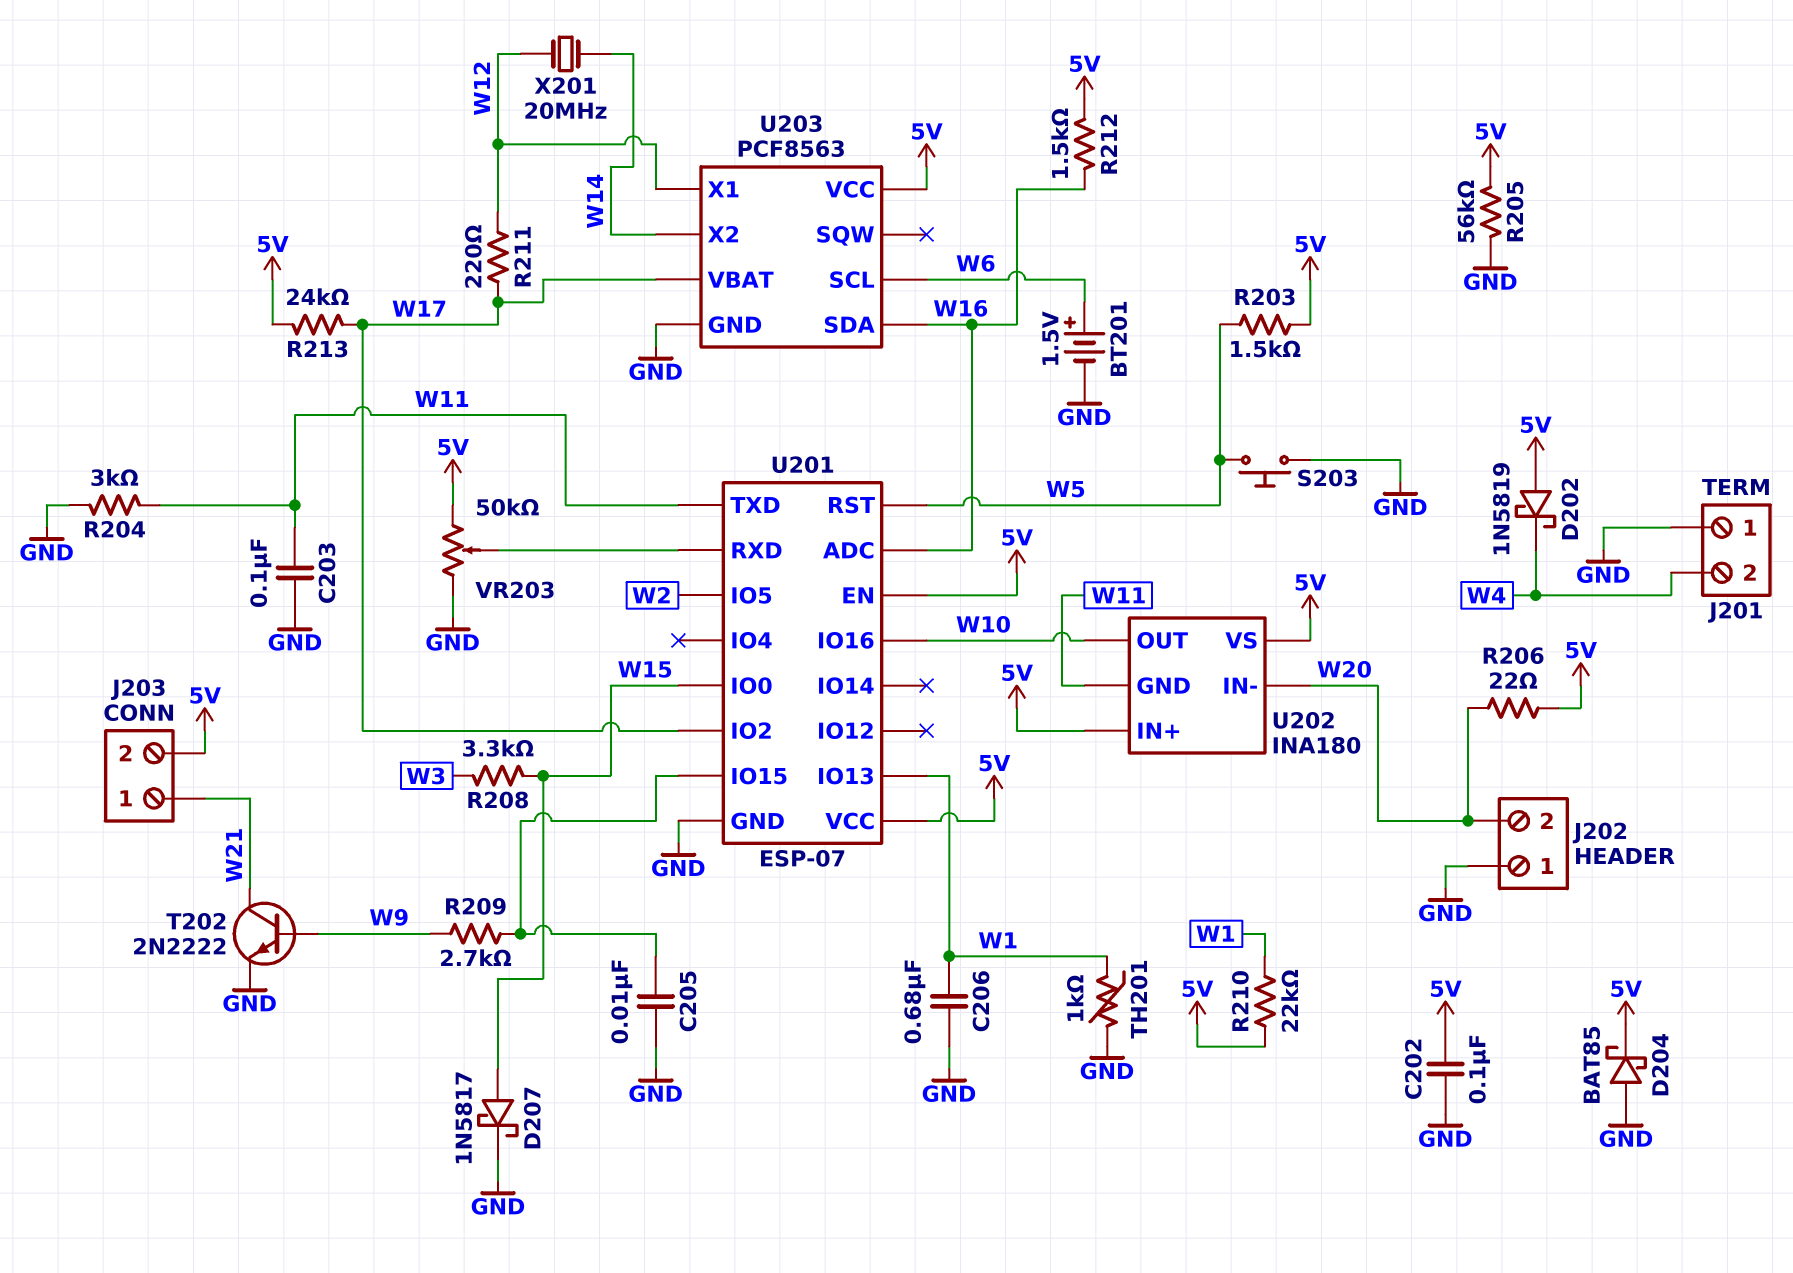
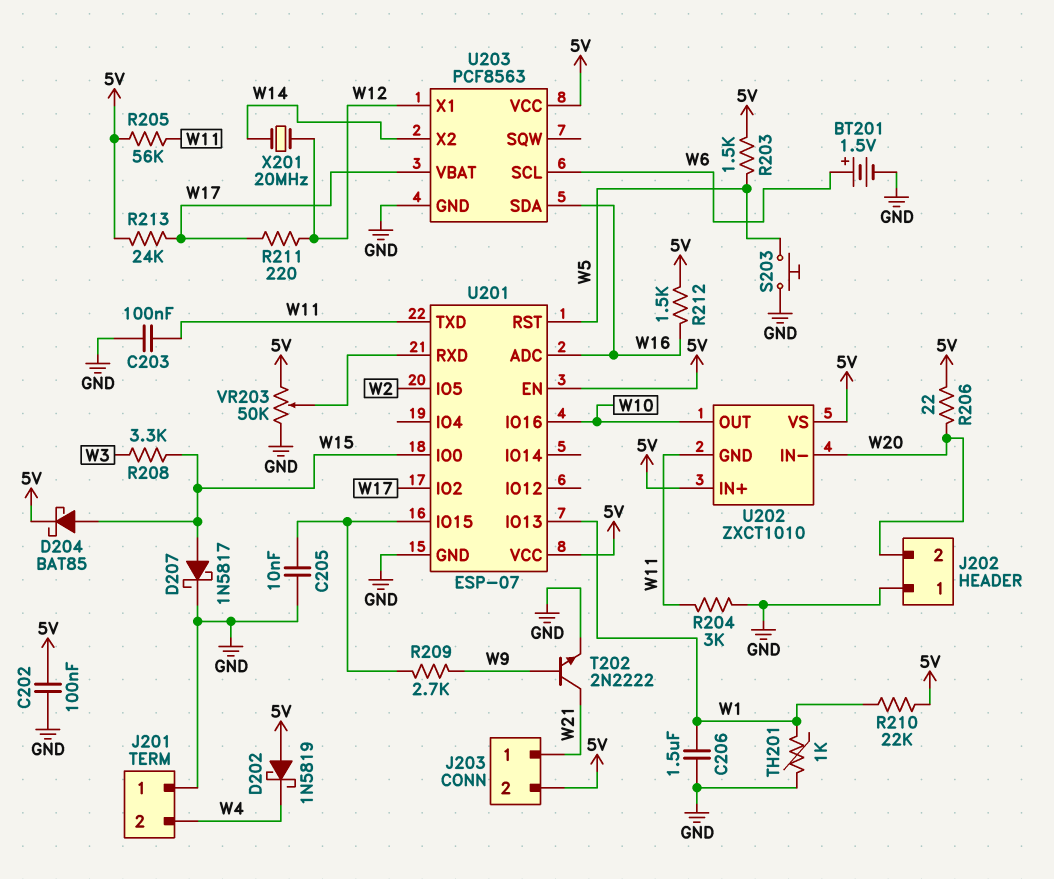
C206: 680nF (GND, W1) -> 1.5uF (GND, W1)
D204: schottky BAT85 (A GND, K 5V) -> schottky BAT85 (A W15, K 5V)
R205: 56k (5V, GND) -> 56k (5V, W11)
U202: INA180 -> ZXCT1010

